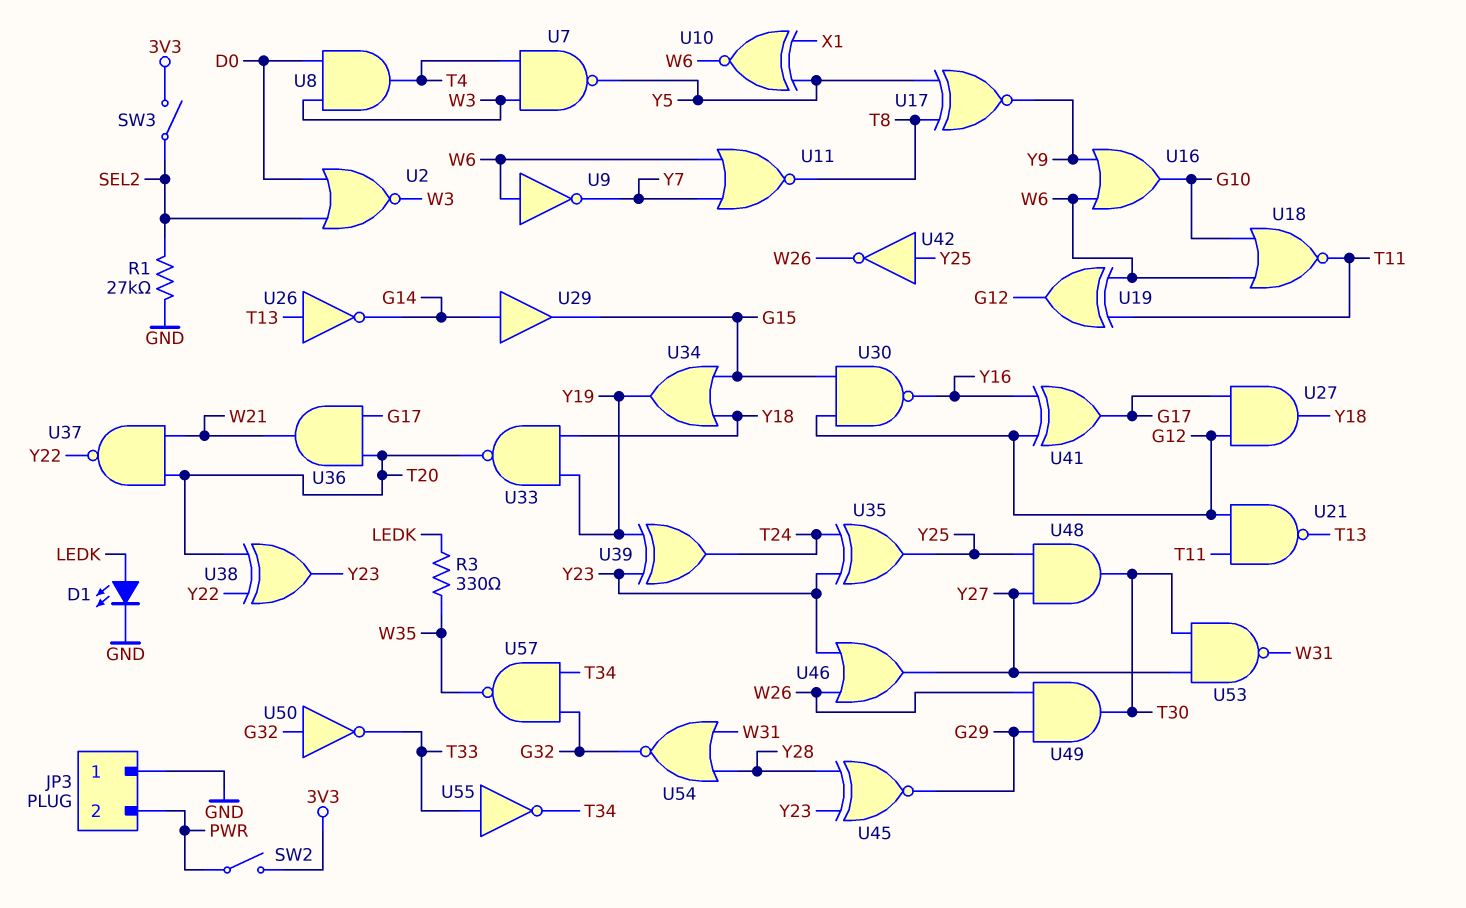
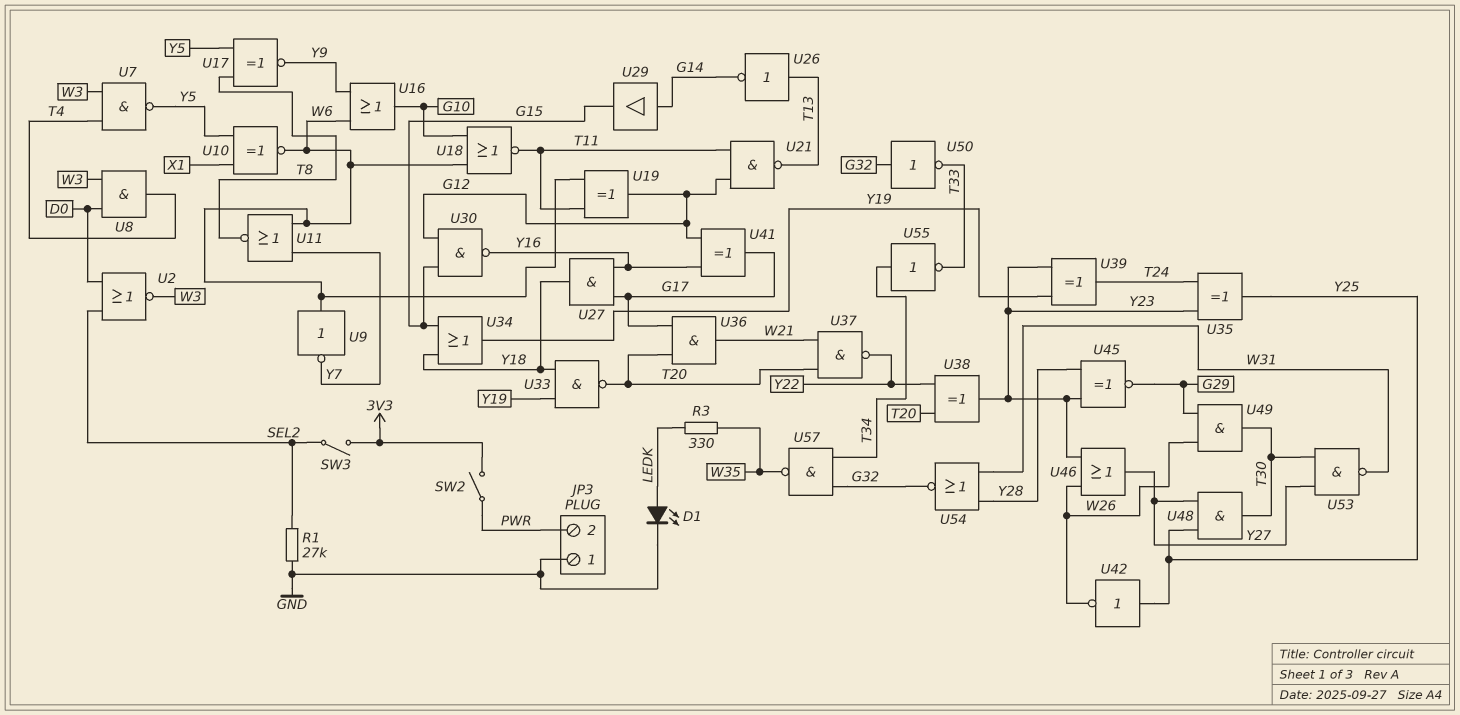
U27: AND (in G12, in G17, out Y18) -> AND (in G17, in Y16, out Y18)
U55: NOT (in T33, out T34) -> NOT (in T34, out T33)

